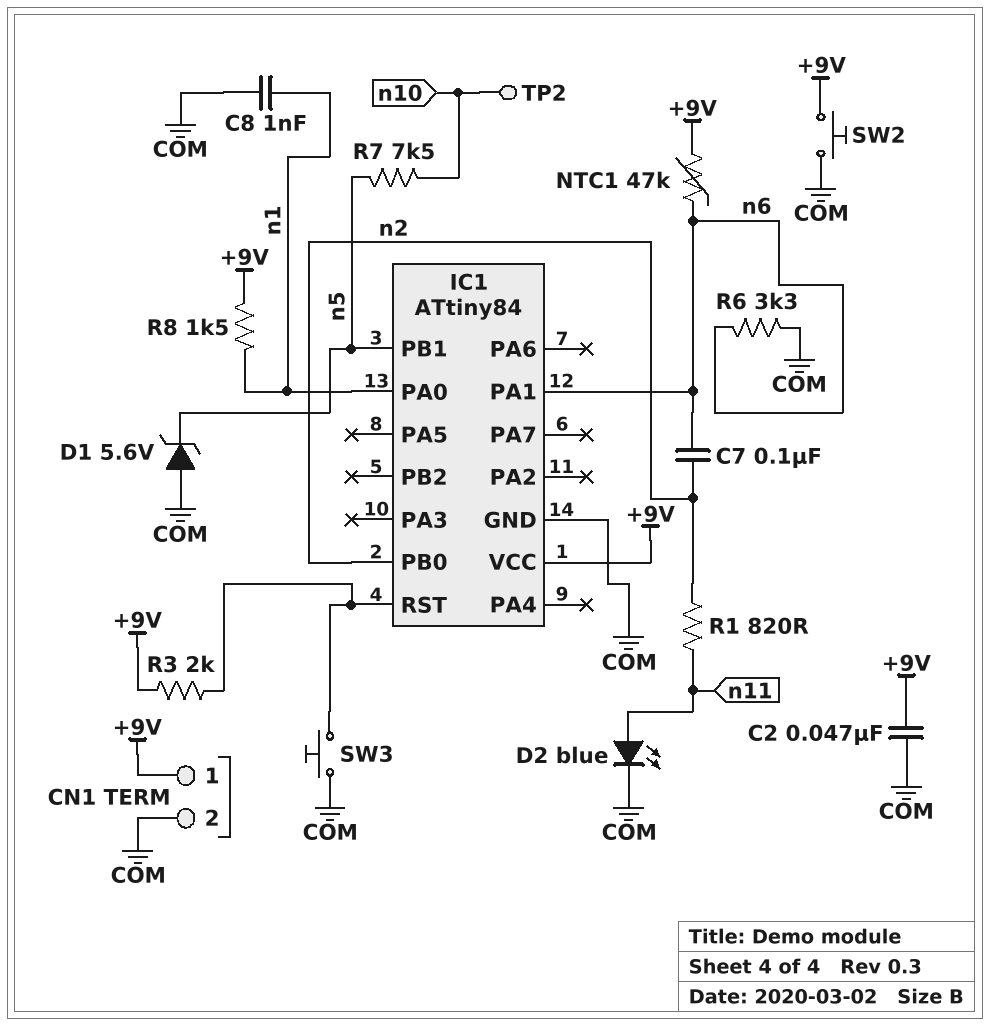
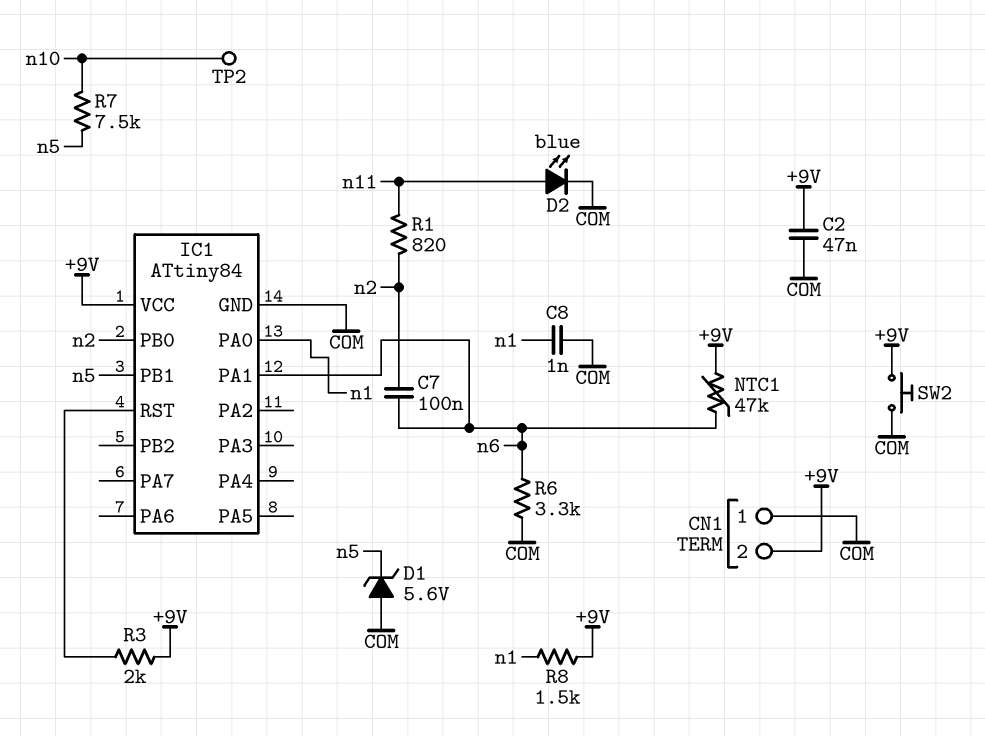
CN1 pin 1: +9V -> COM
CN1 pin 2: COM -> +9V
SW3: button (COM, IC1/RST) -> none

